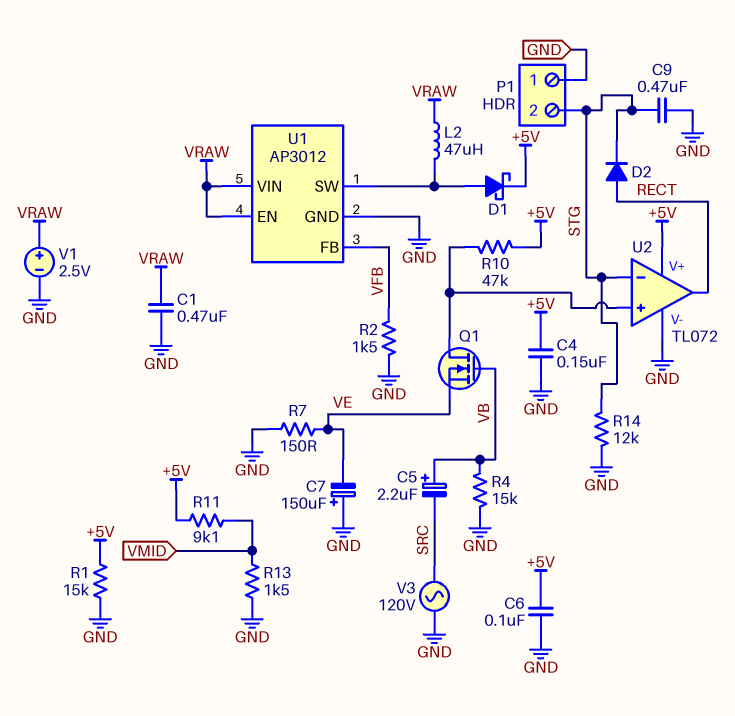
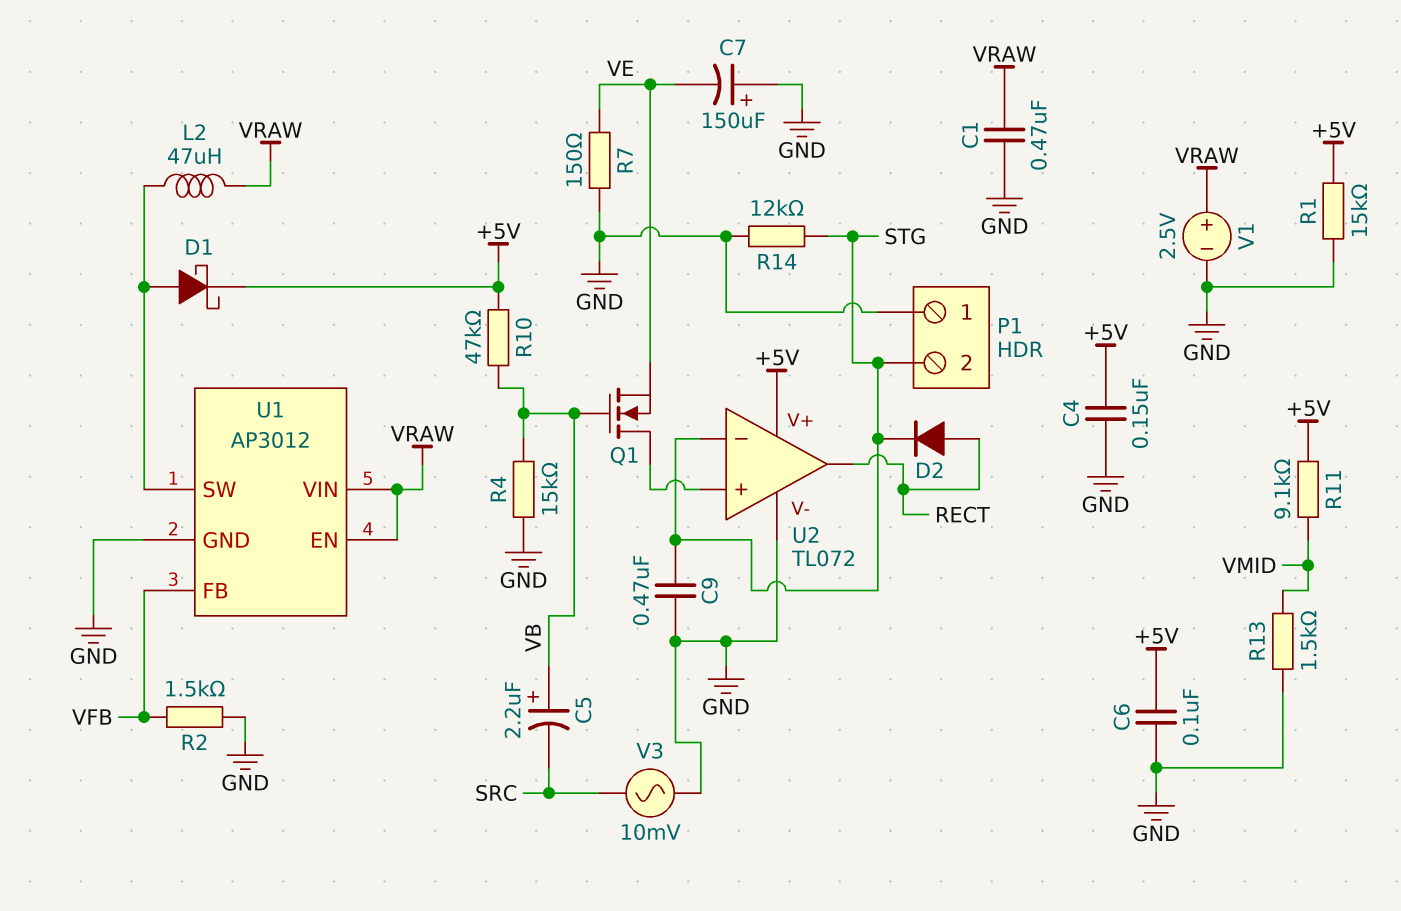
R10: 47k (+5V, U2/in+) -> 47k (+5V, VB)
V3: AC 120V (GND, SRC) -> AC 10mV (GND, SRC)

